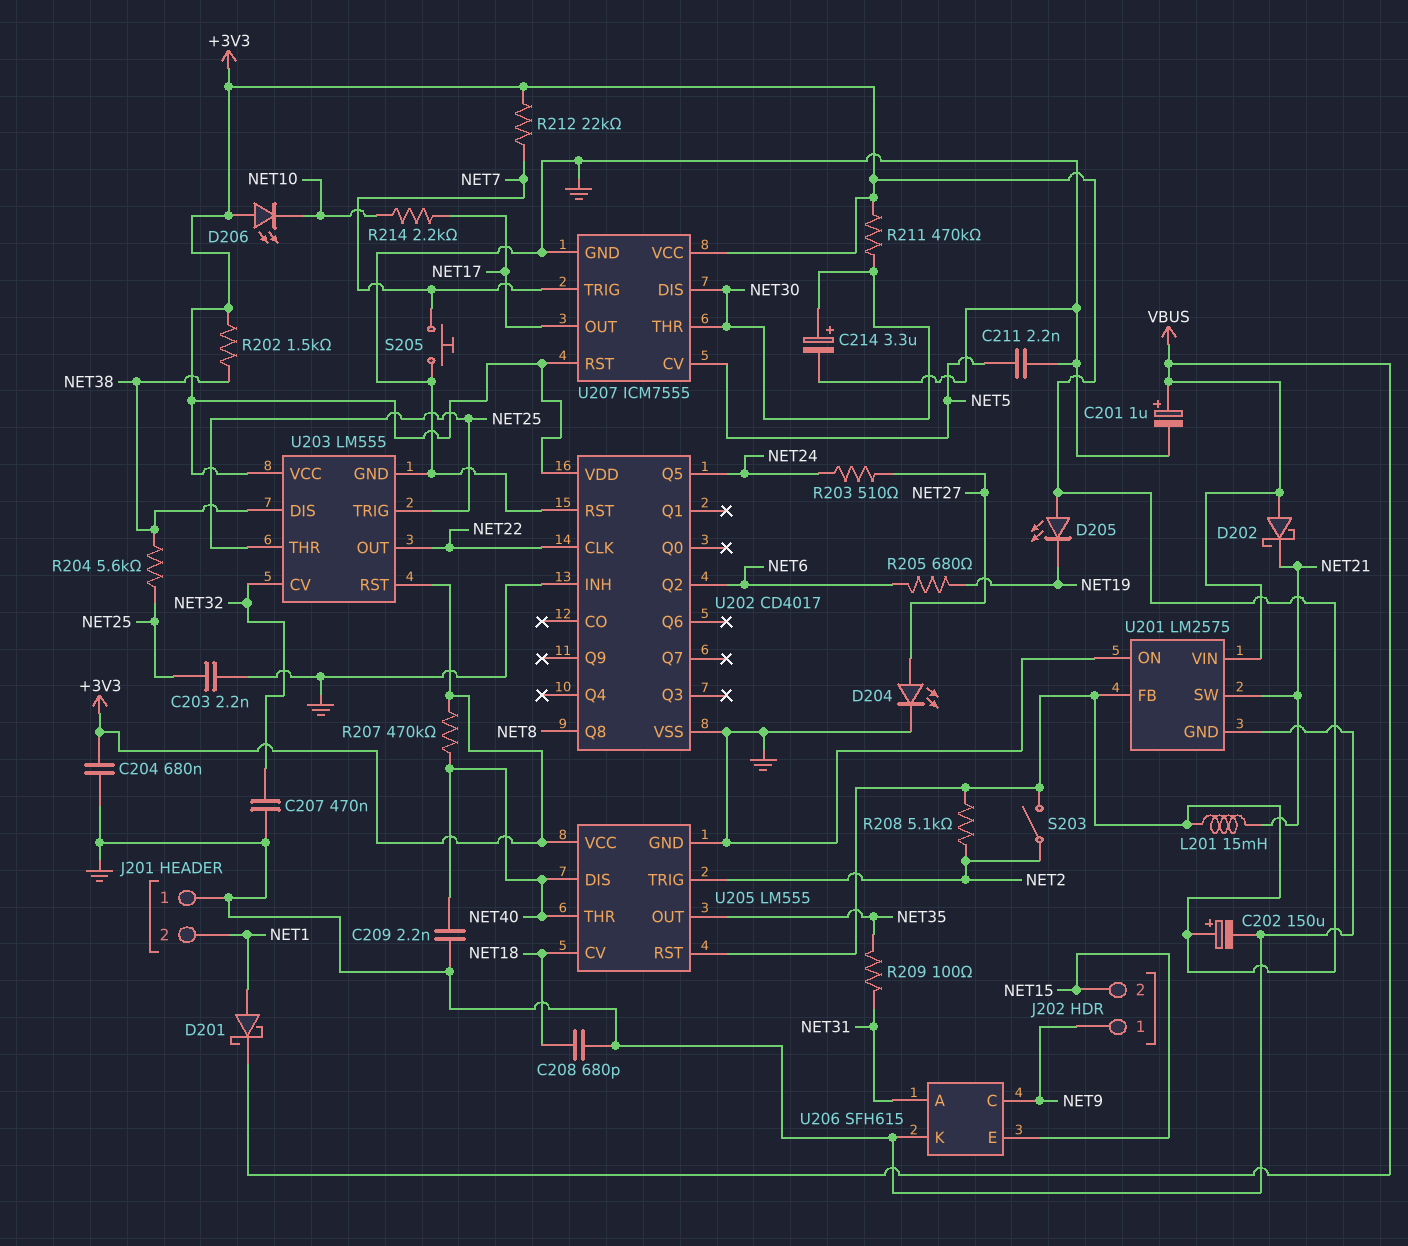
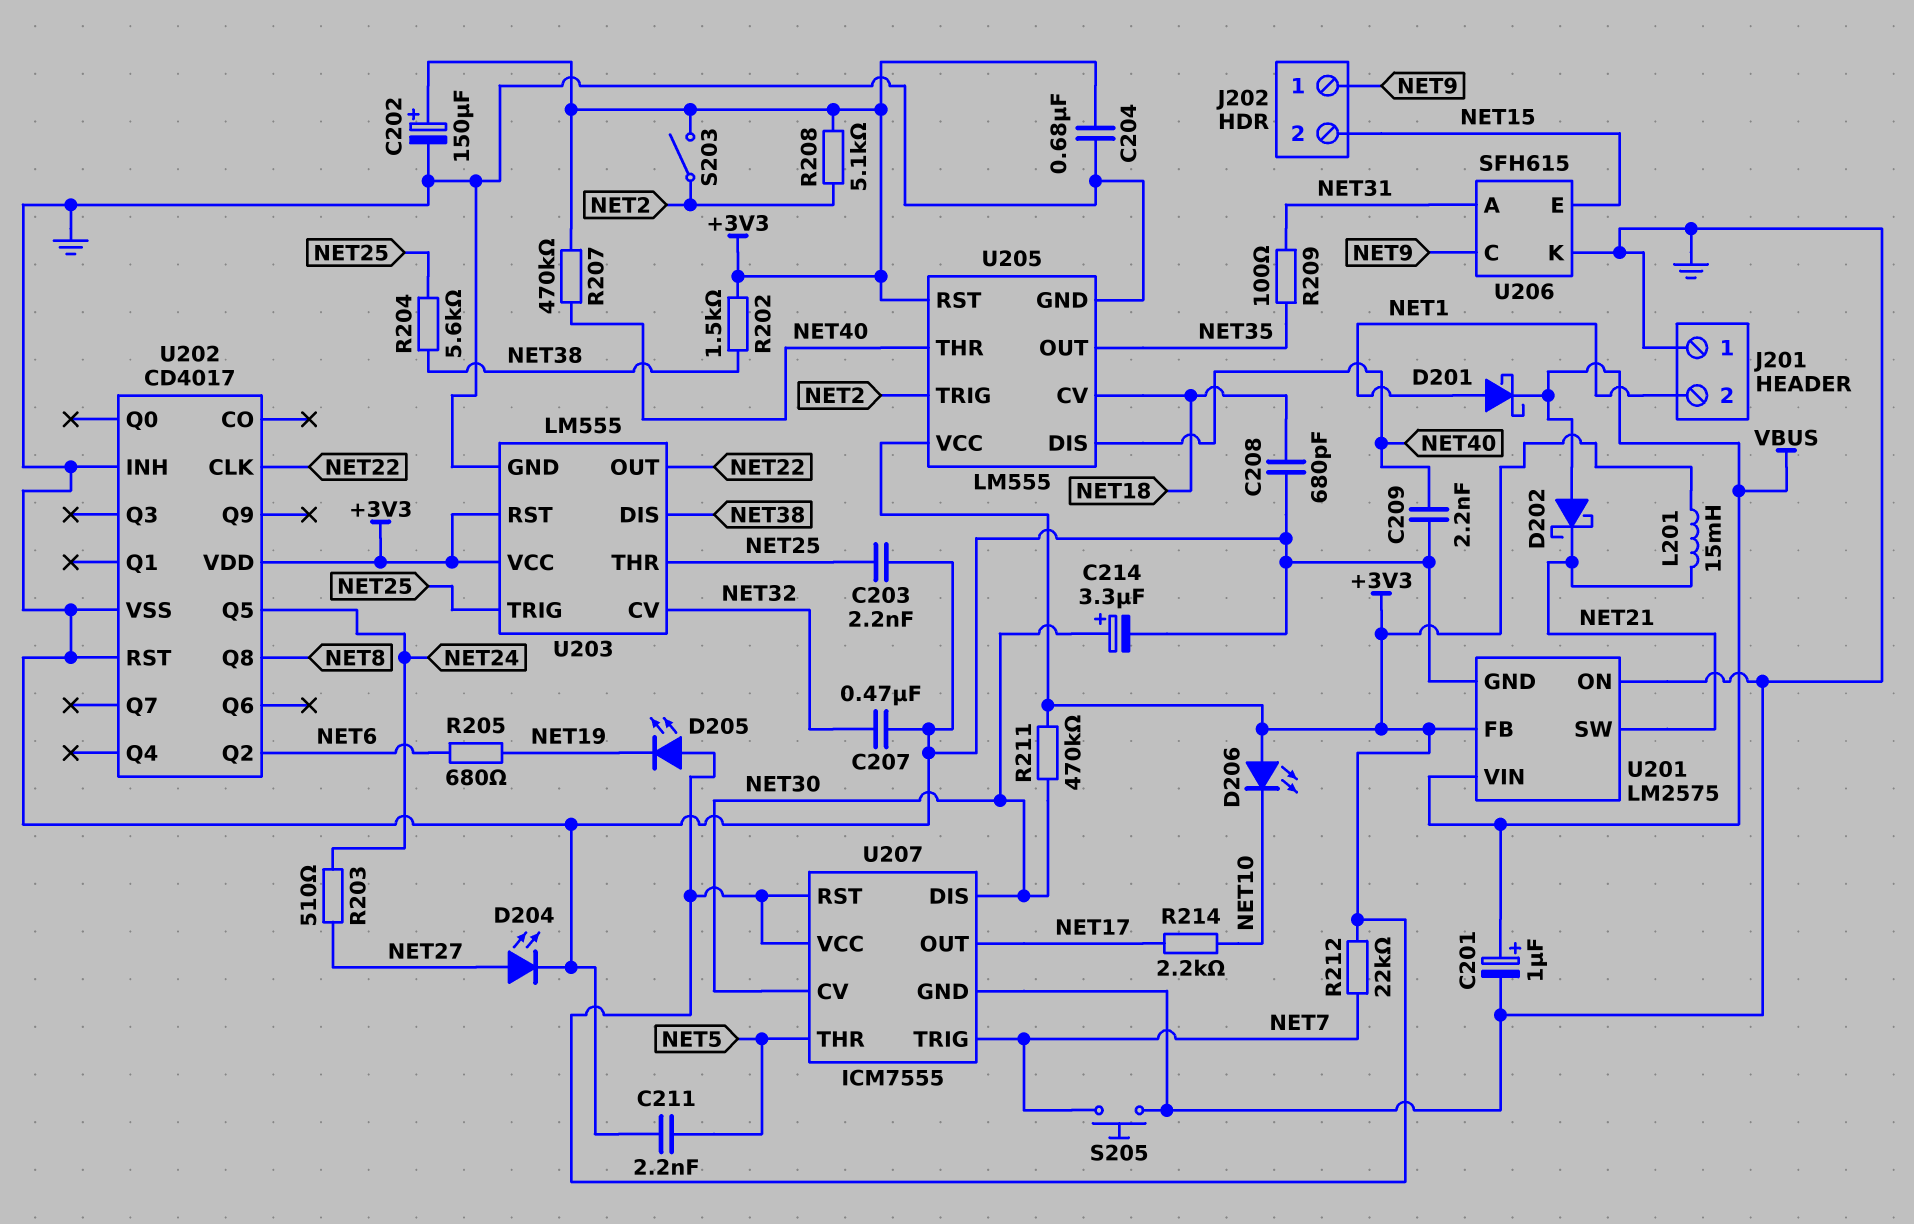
U207 pin CV: NET5 -> NET30
U207 pin THR: NET30 -> NET5

